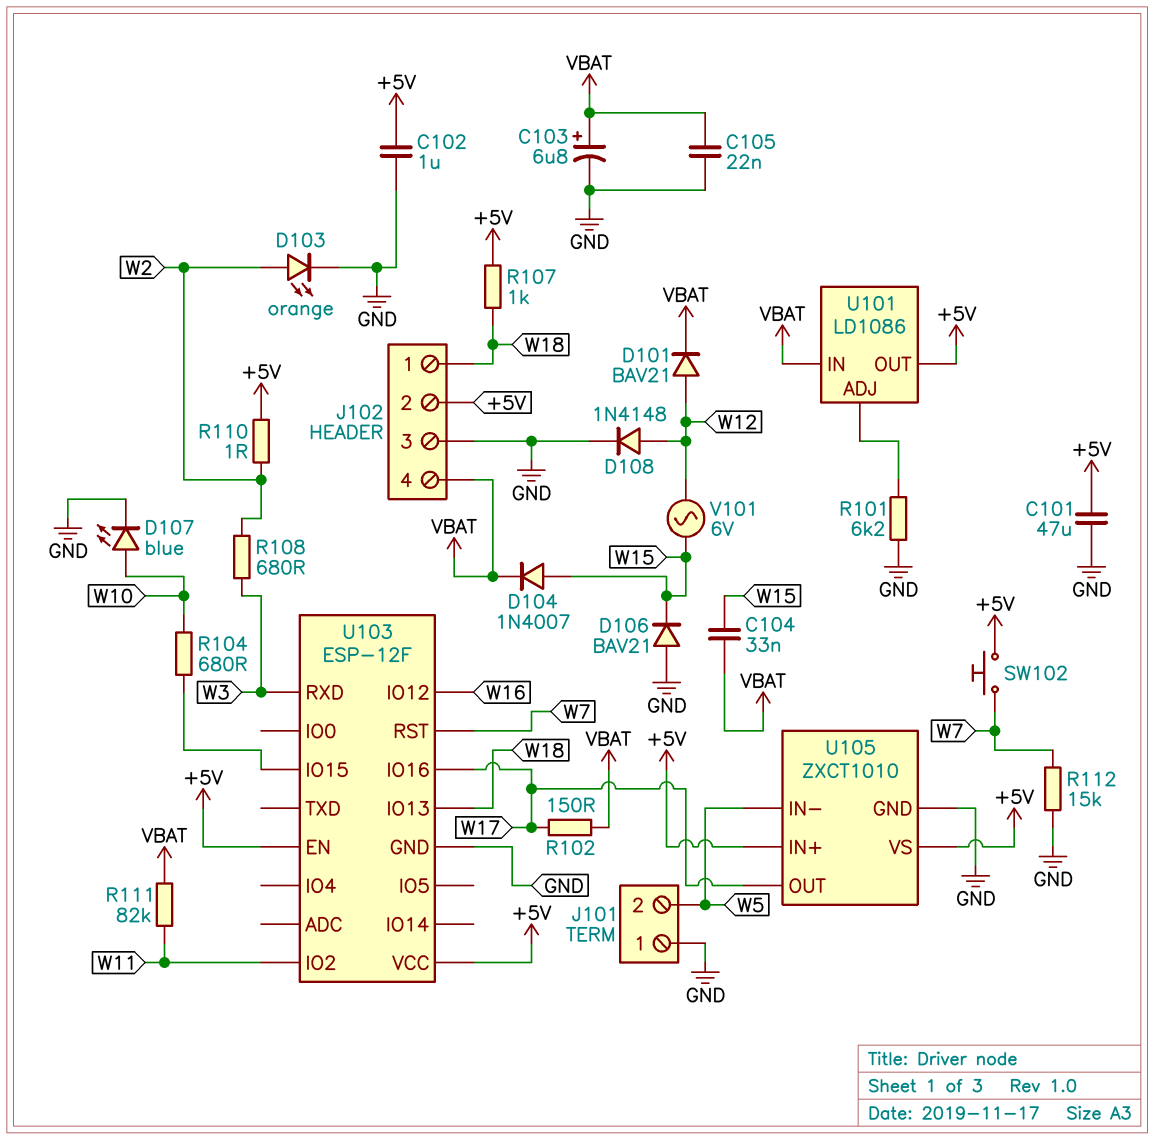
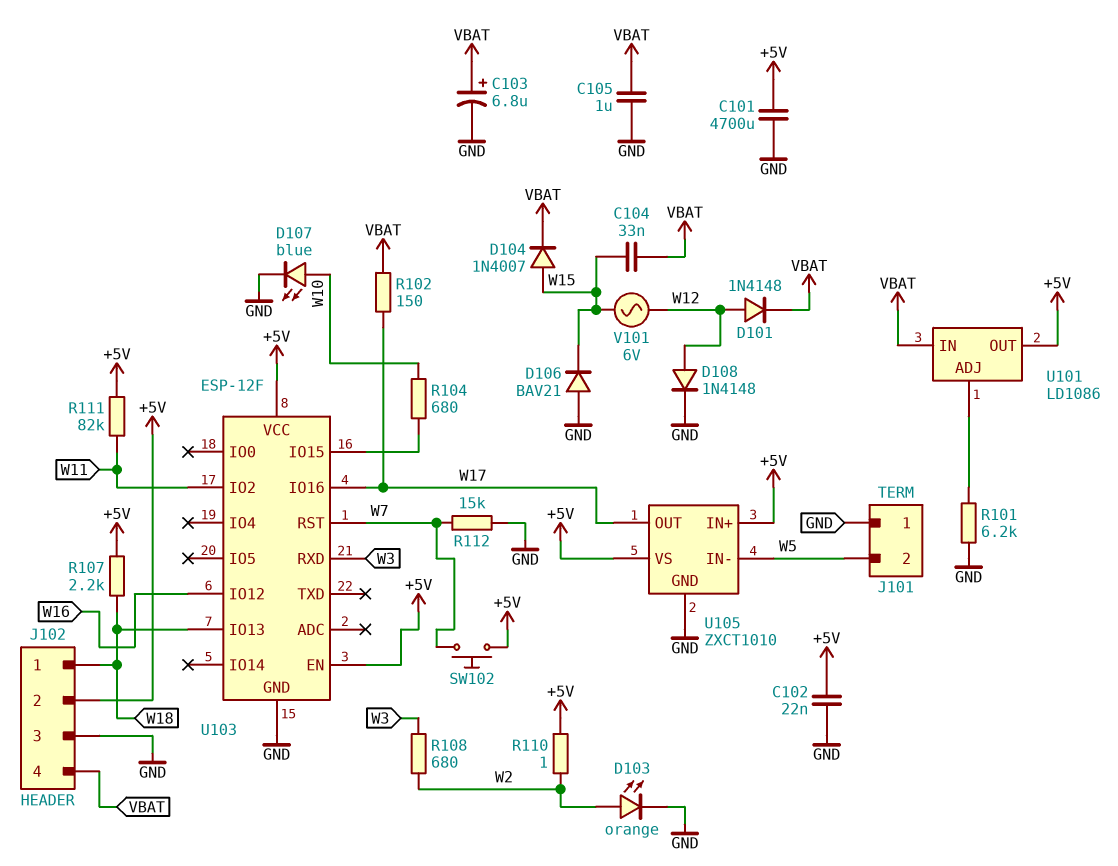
C101: 47uF (+5V, GND) -> 4700uF (+5V, GND)
C102: 1uF (+5V, GND) -> 22nF (+5V, GND)
C105: 22nF (GND, VBAT) -> 1uF (GND, VBAT)
D101: diode BAV21 (A W12, K VBAT) -> diode 1N4148 (A W12, K VBAT)
R107: 1k (+5V, W18) -> 2.2k (+5V, W18)
R111: 82k (VBAT, W11) -> 82k (+5V, W11)

